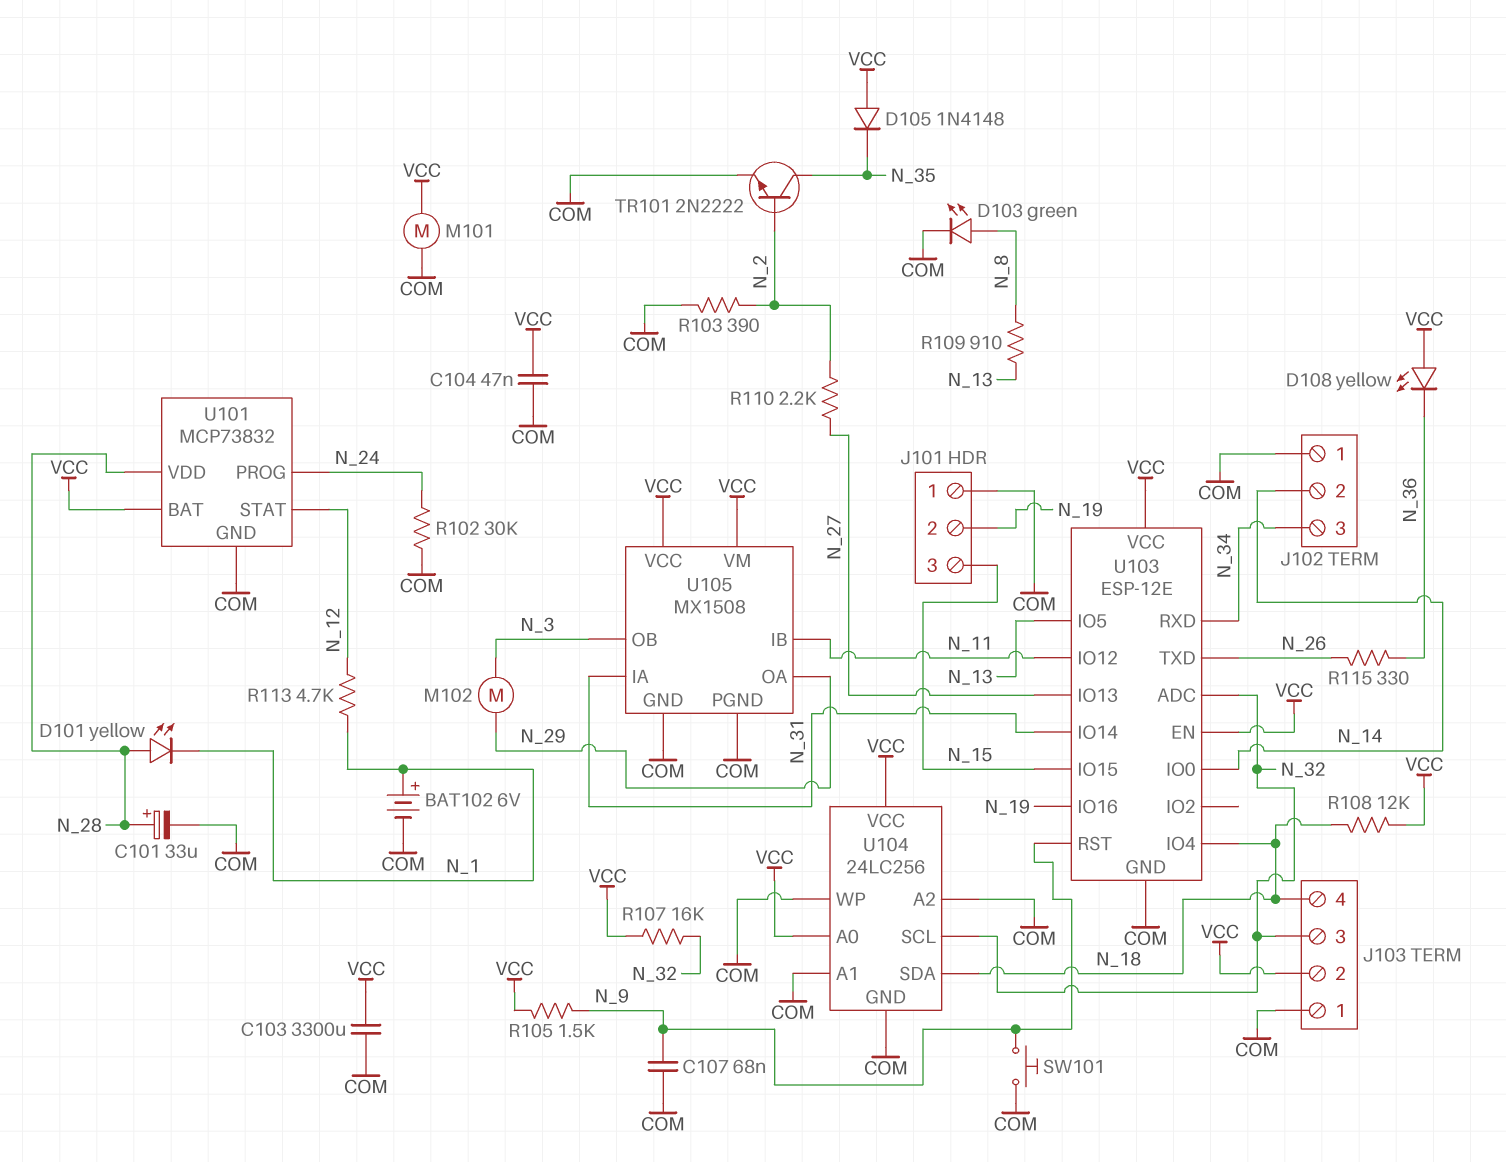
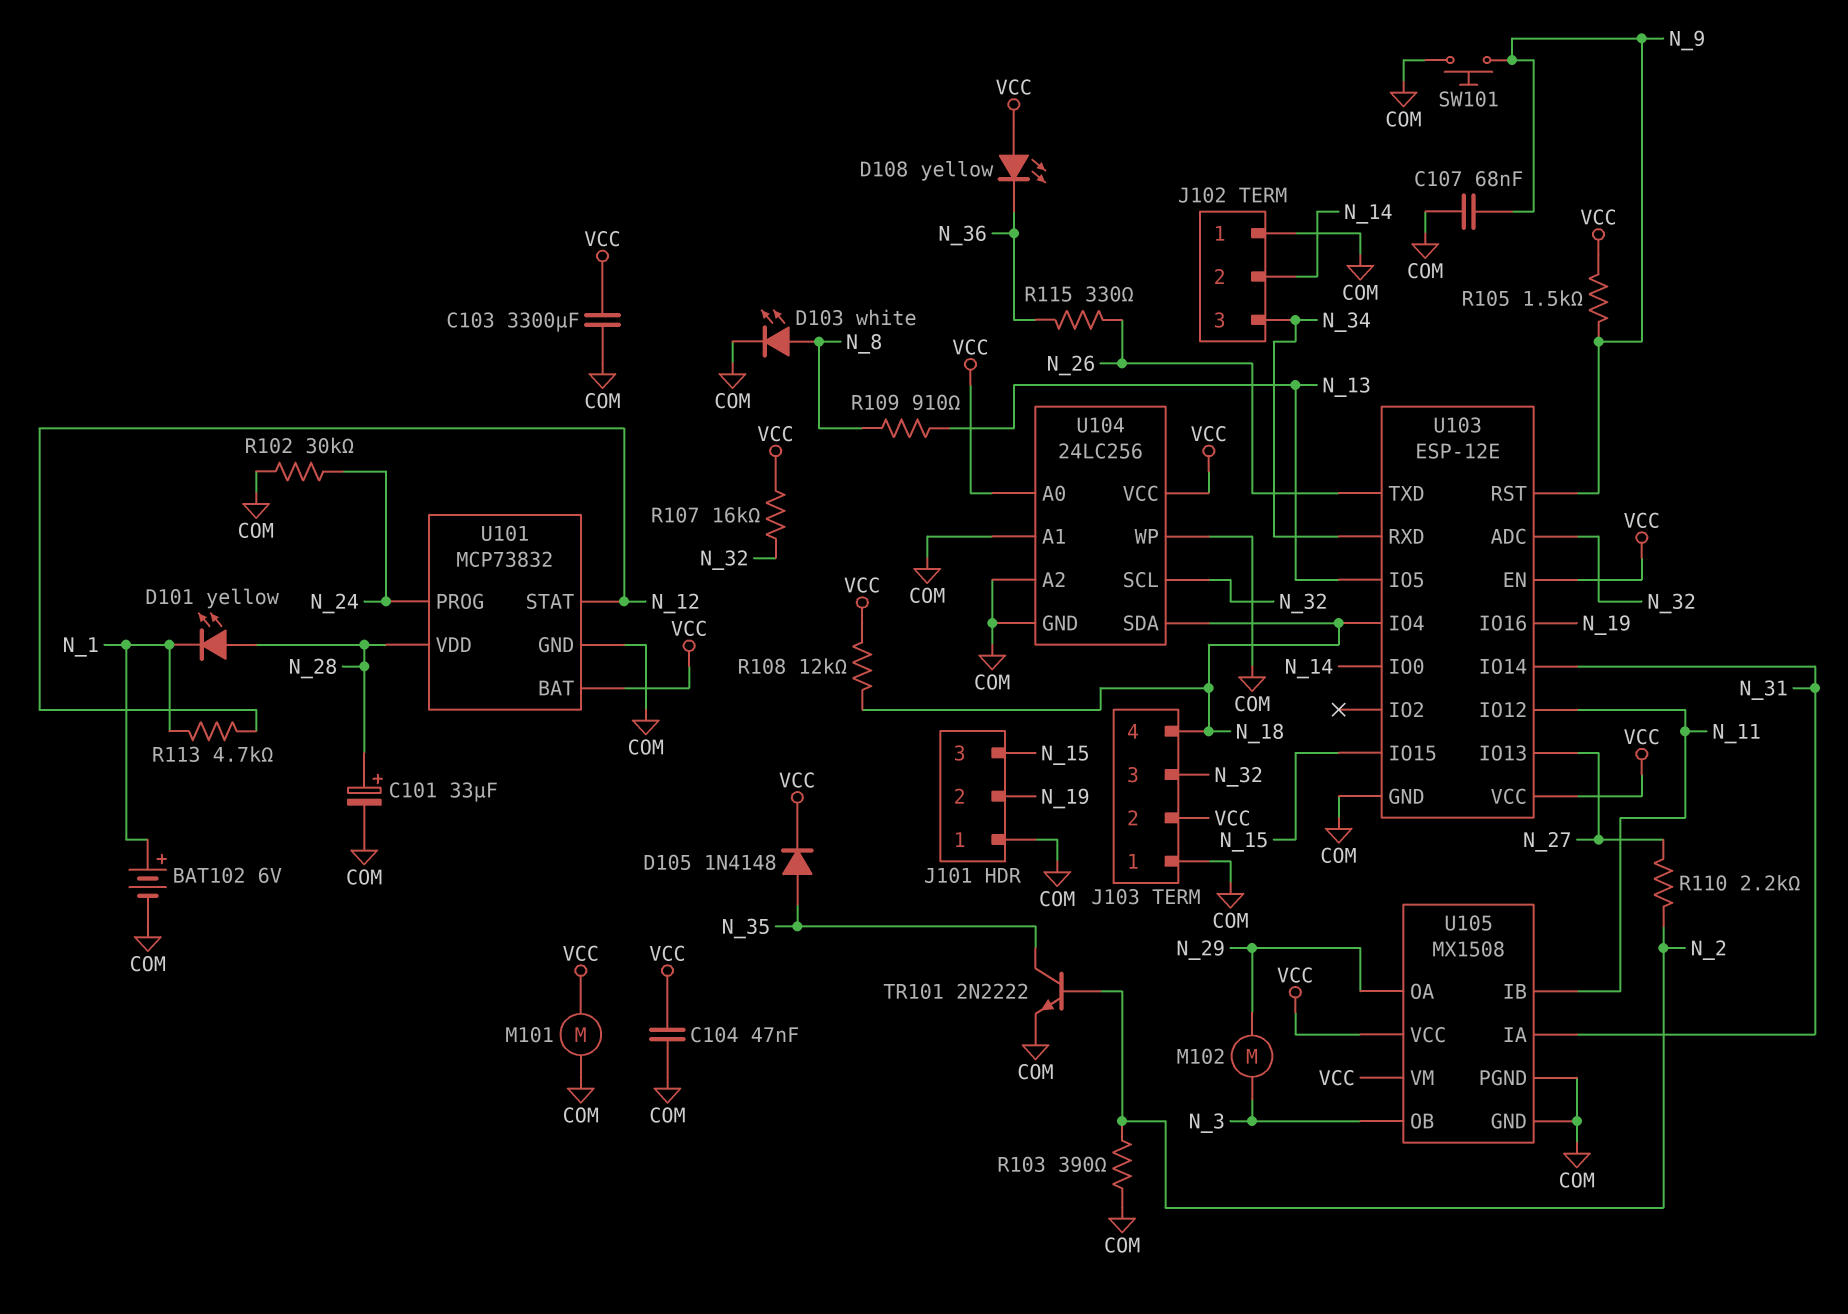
D103: LED green (A N_8, K COM) -> LED white (A N_8, K COM)
D105: diode 1N4148 (A VCC, K N_35) -> diode 1N4148 (A N_35, K VCC)

